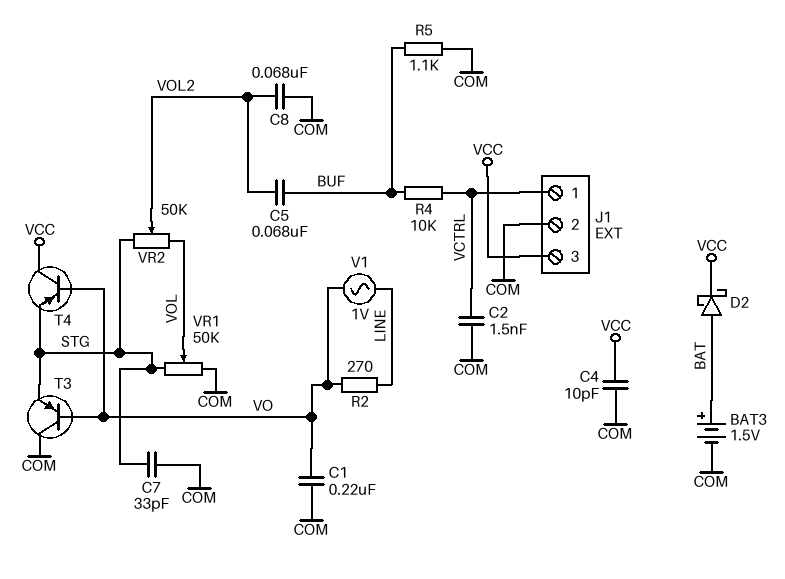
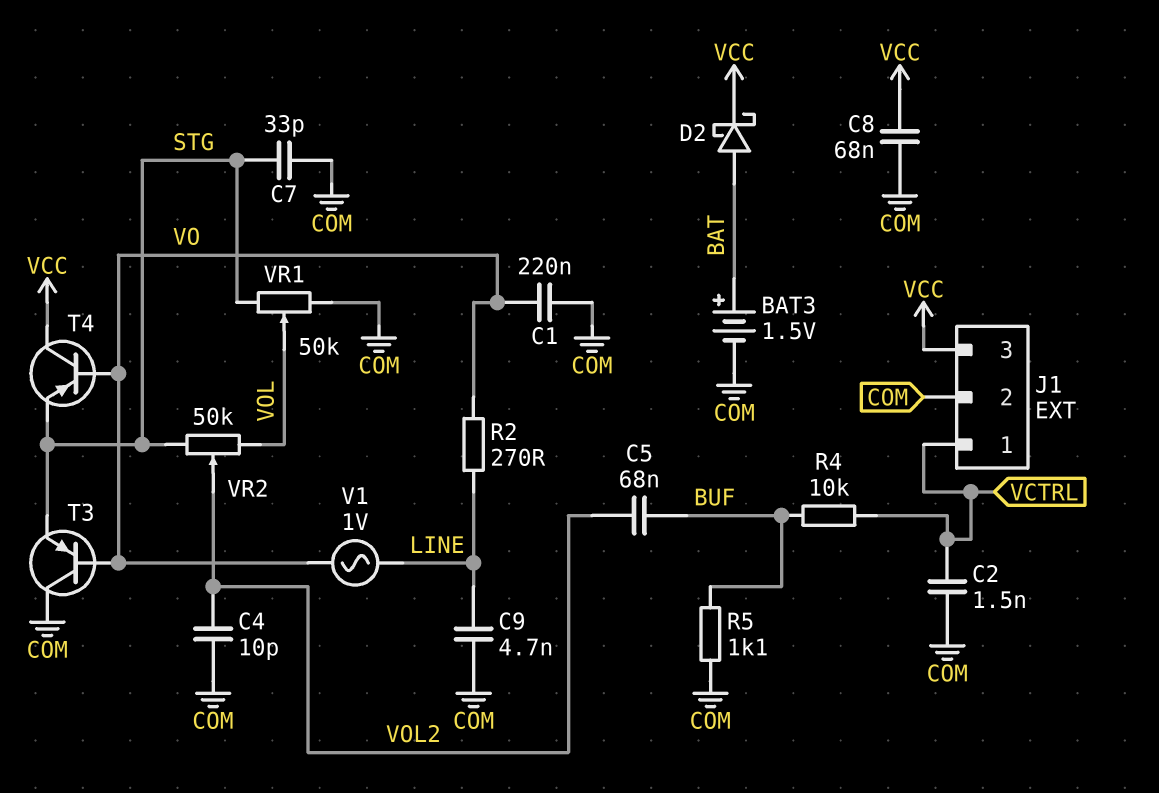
C4: 10pF (COM, VCC) -> 10pF (COM, VOL2)
C8: 68nF (COM, VOL2) -> 68nF (COM, VCC)
C9: none -> 4.7nF (COM, LINE)

